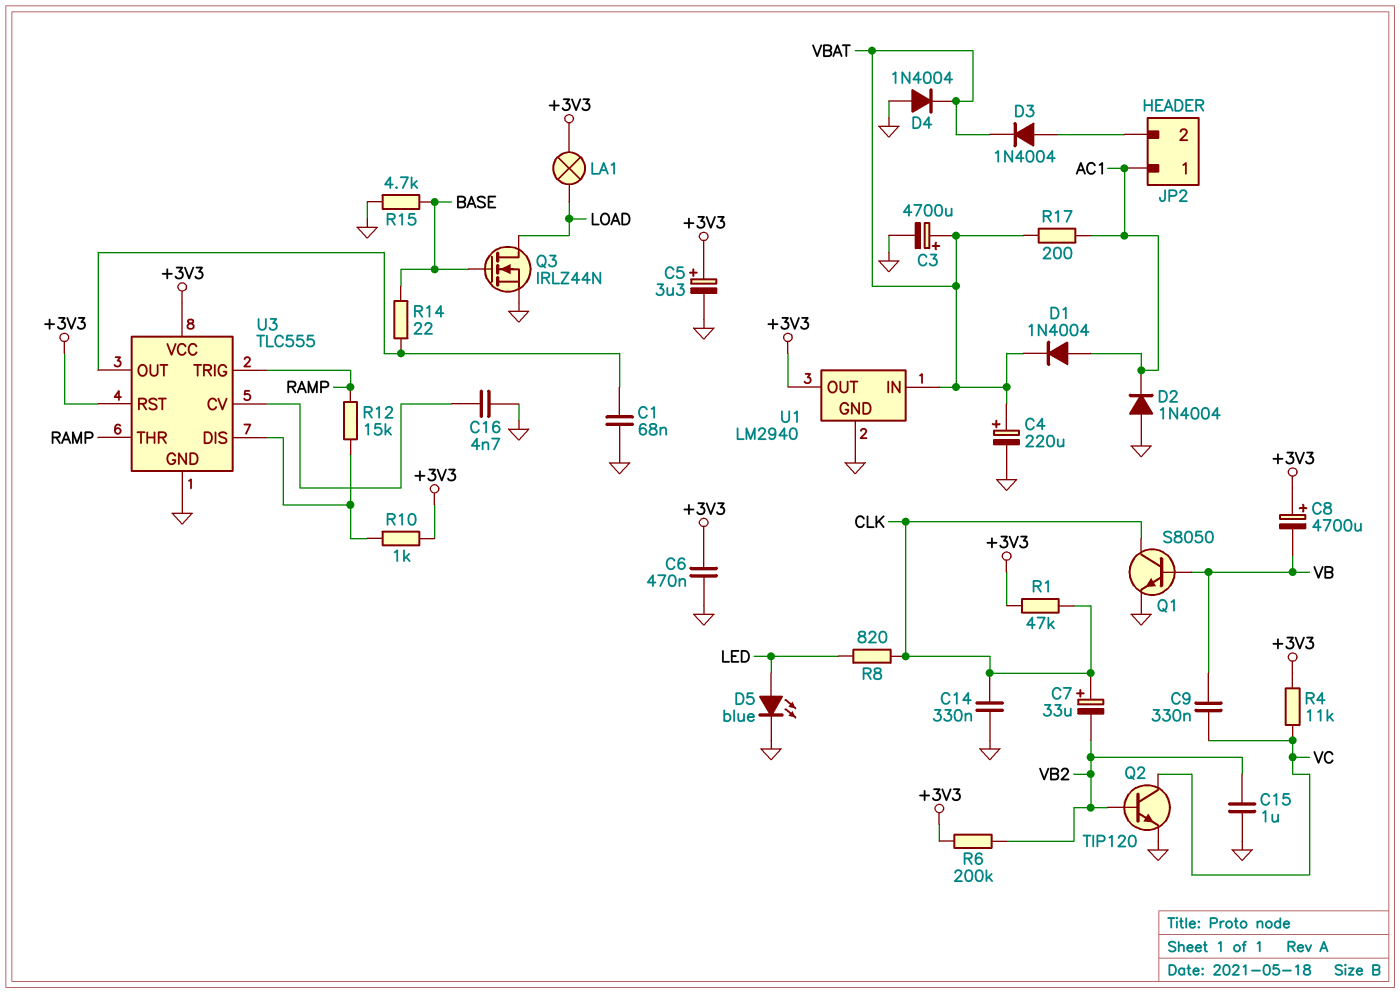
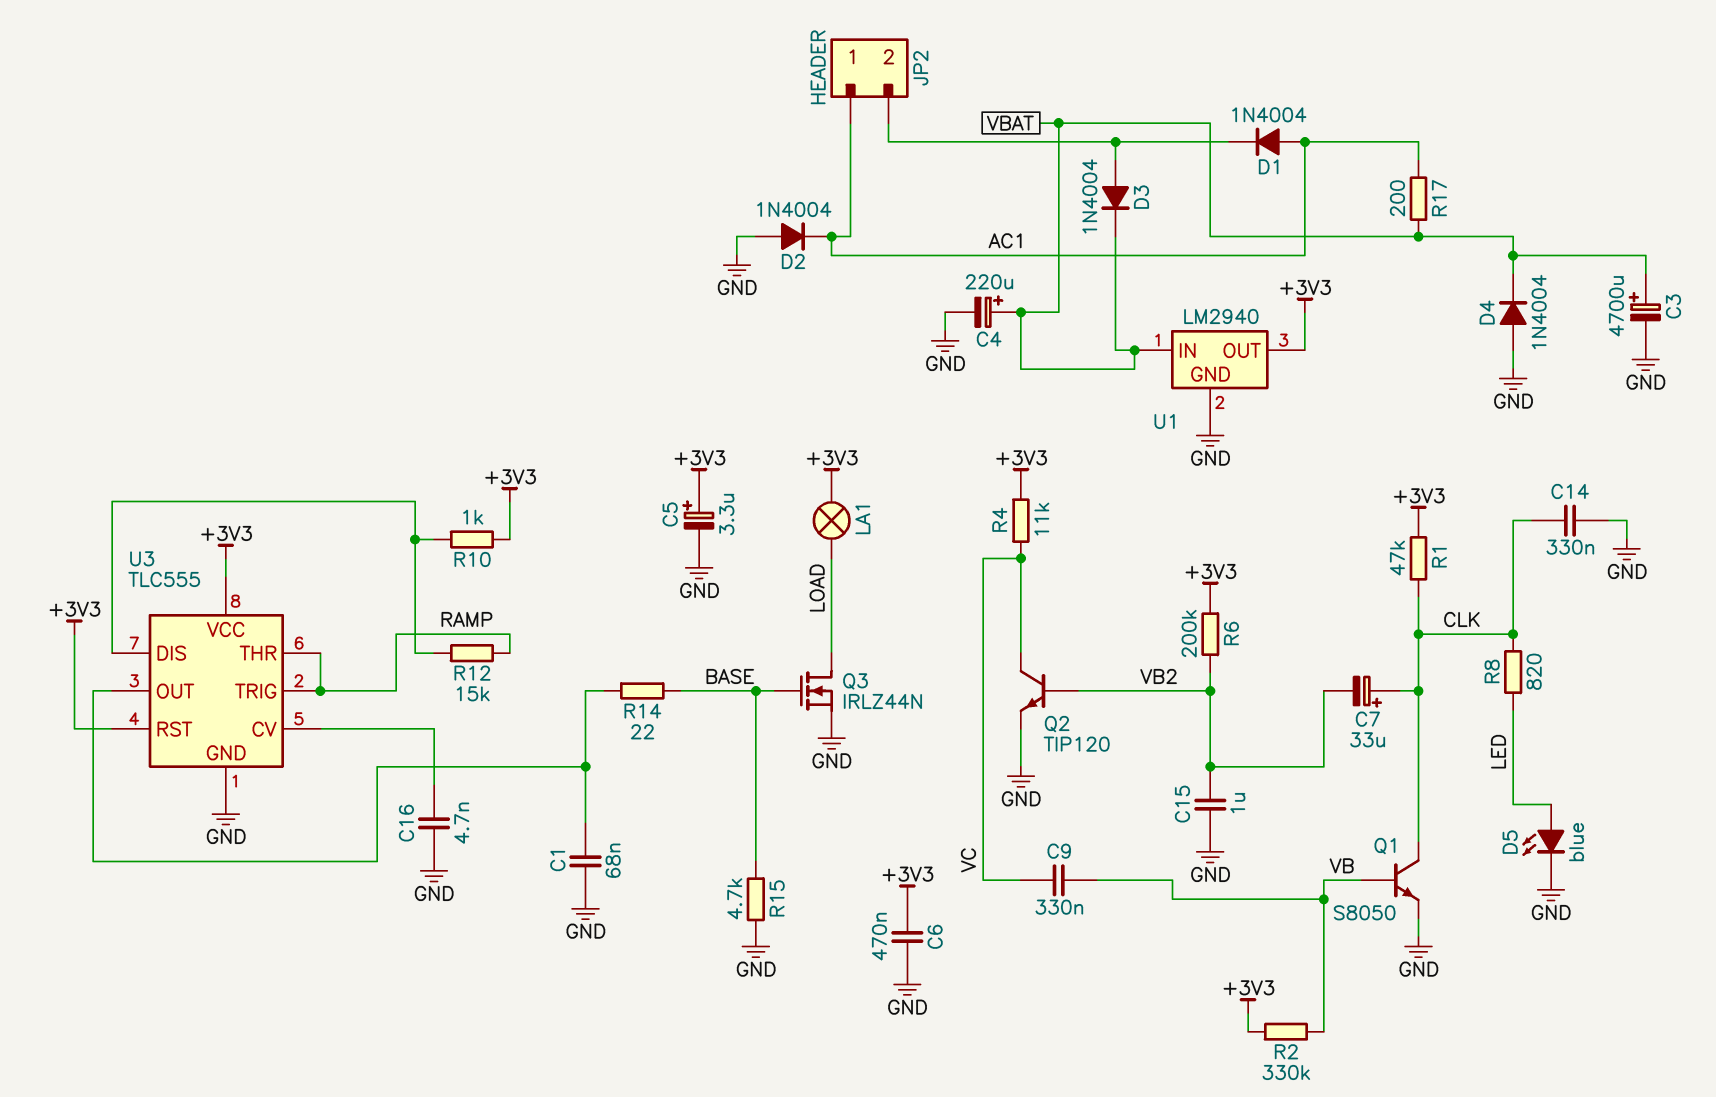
C8: 4700uF (plus +3V3, minus VB) -> none
D1: diode 1N4004 (A AC1, K VBAT) -> diode 1N4004 (A AC1, K JP2/2)
R2: none -> 330k (+3V3, VB)

